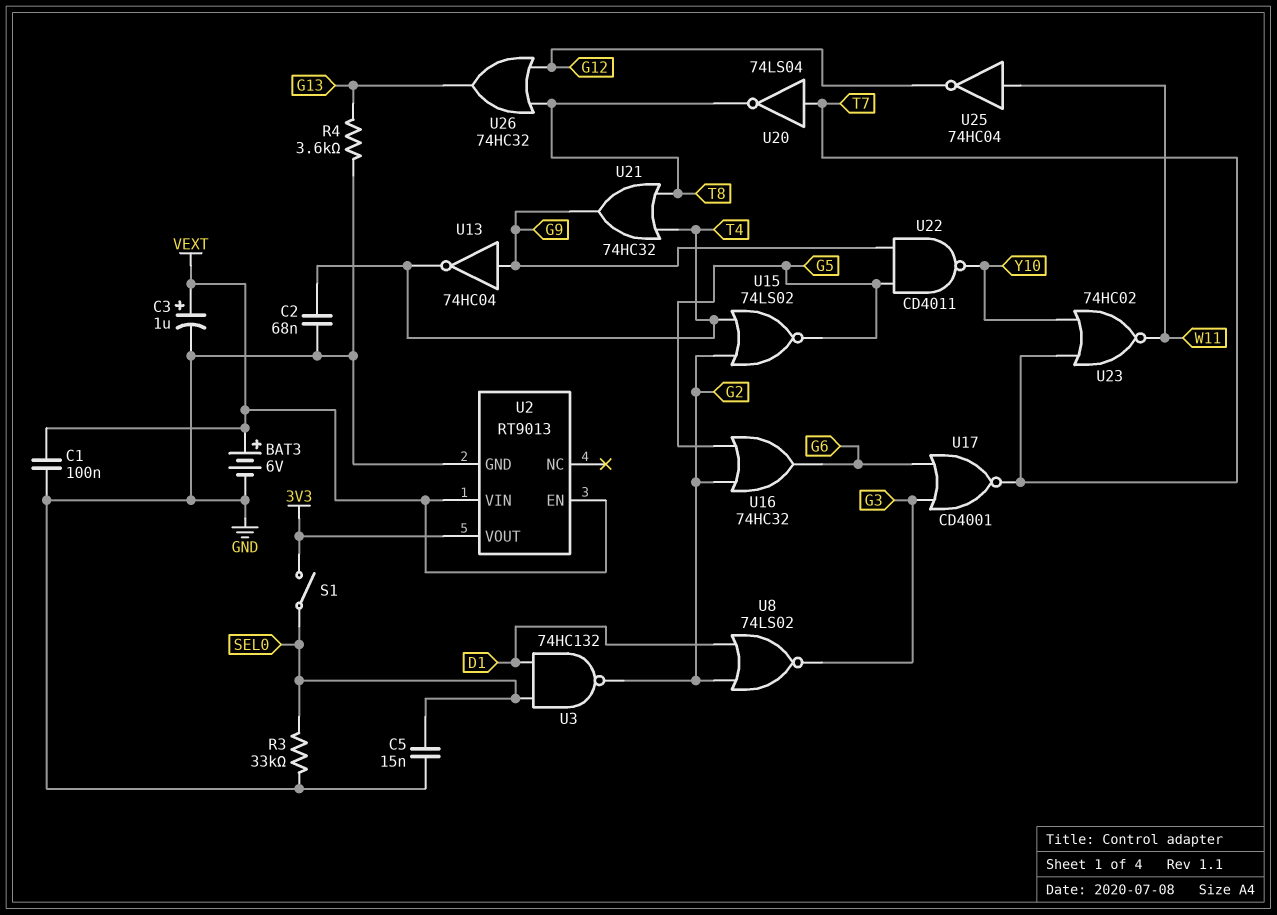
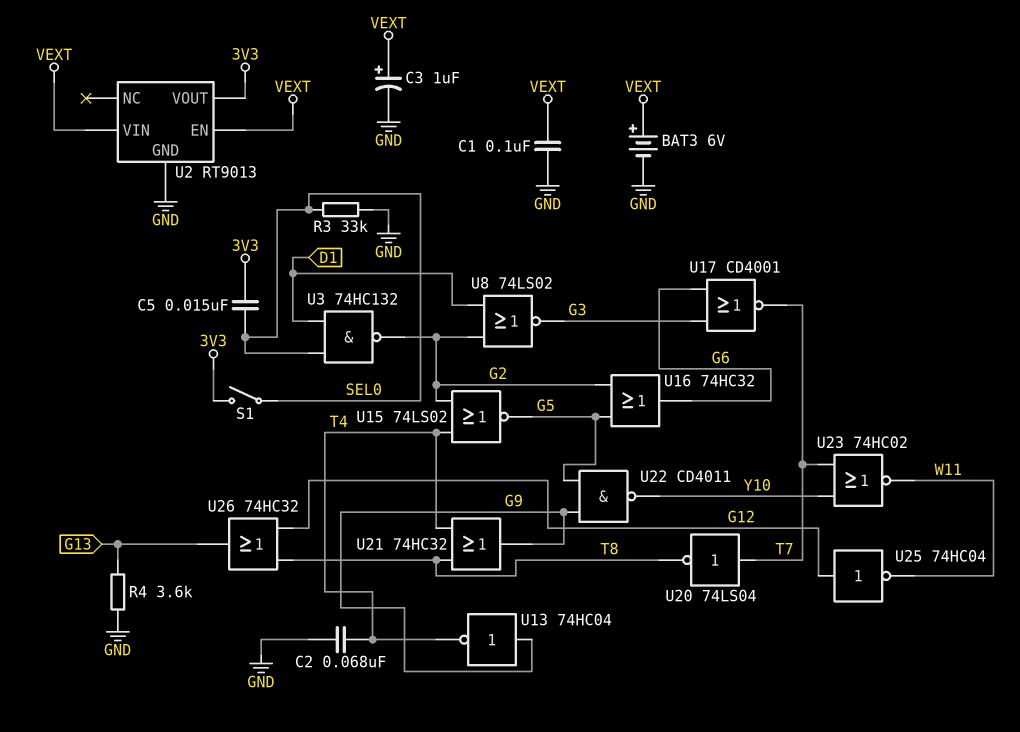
C5: 15nF (GND, SEL0) -> 15nF (3V3, SEL0)
U25: NOT 74HC04 (in W11, out G12) -> NOT 74HC04 (in G12, out W11)

